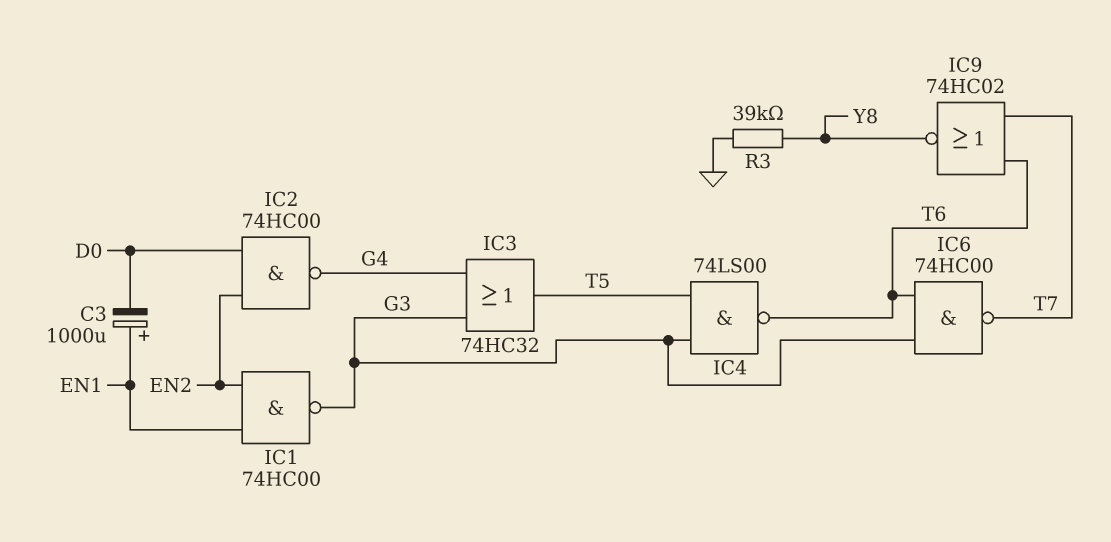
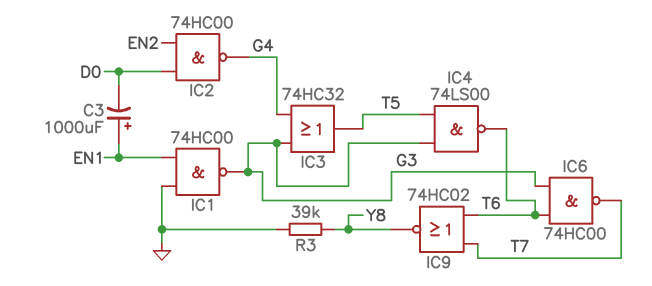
IC1: NAND 74HC00 (in EN1, in EN2, out G3) -> NAND 74HC00 (in EN1, in GND, out G3)

